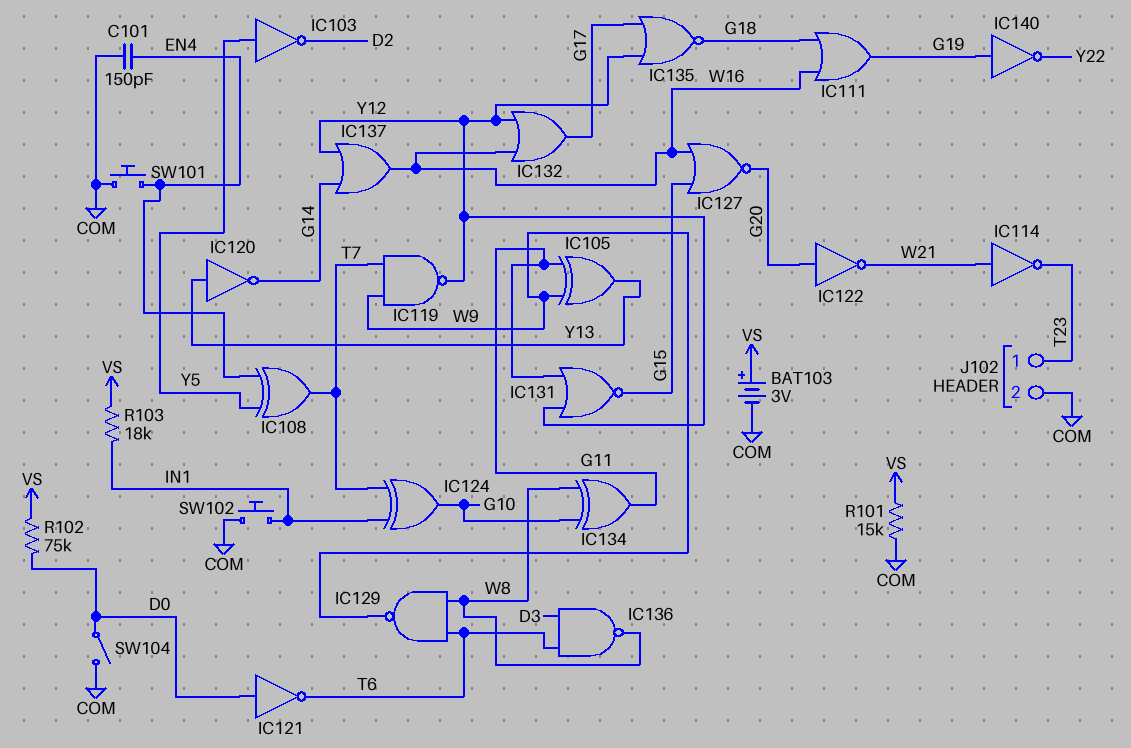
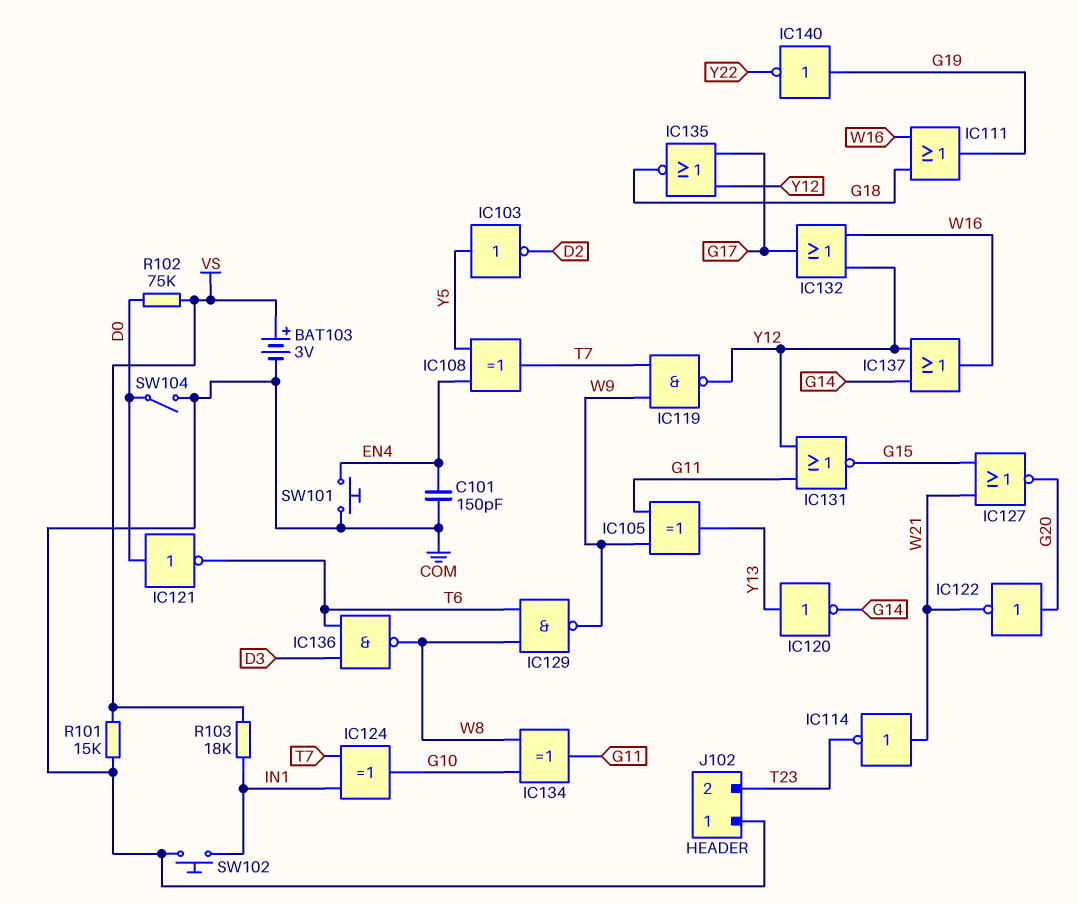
IC127: NOR (in G15, in W16, out G20) -> NOR (in G15, in W21, out G20)
J102 pin 1: T23 -> COM
J102 pin 2: COM -> T23

